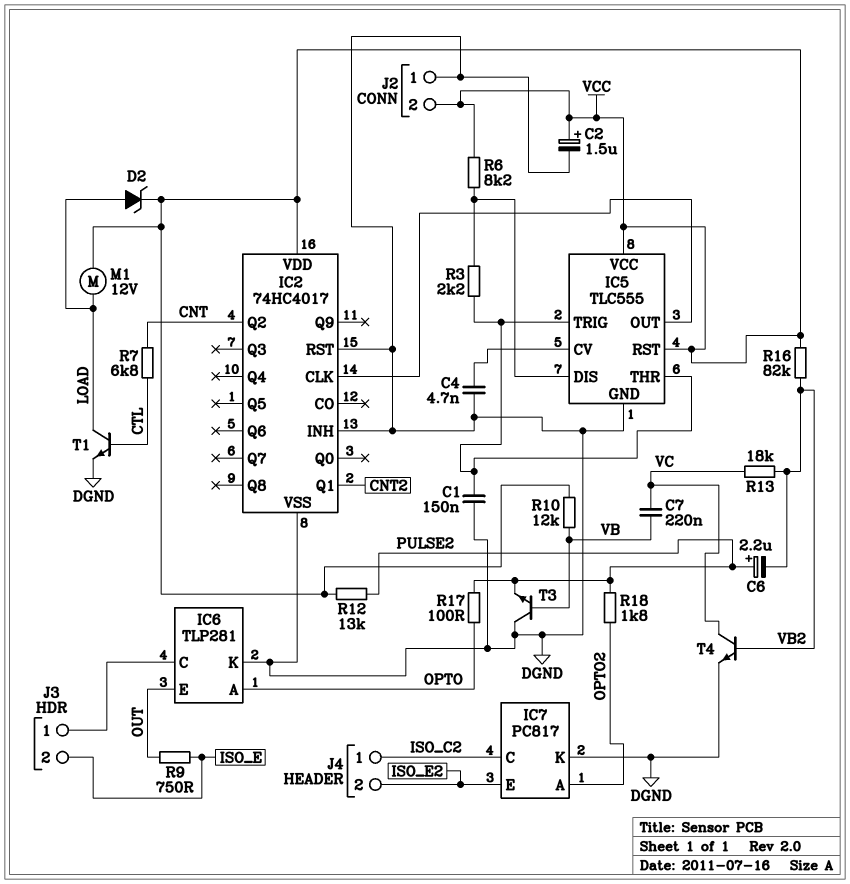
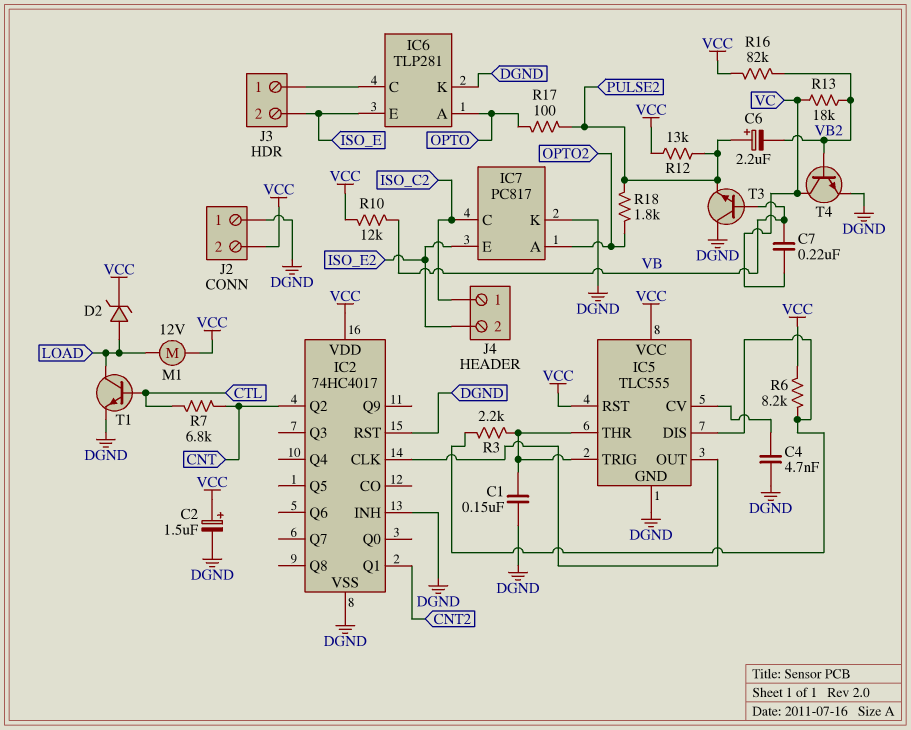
IC6 pin E: OUT -> ISO_E
R9: 750 (ISO_E, OUT) -> none

